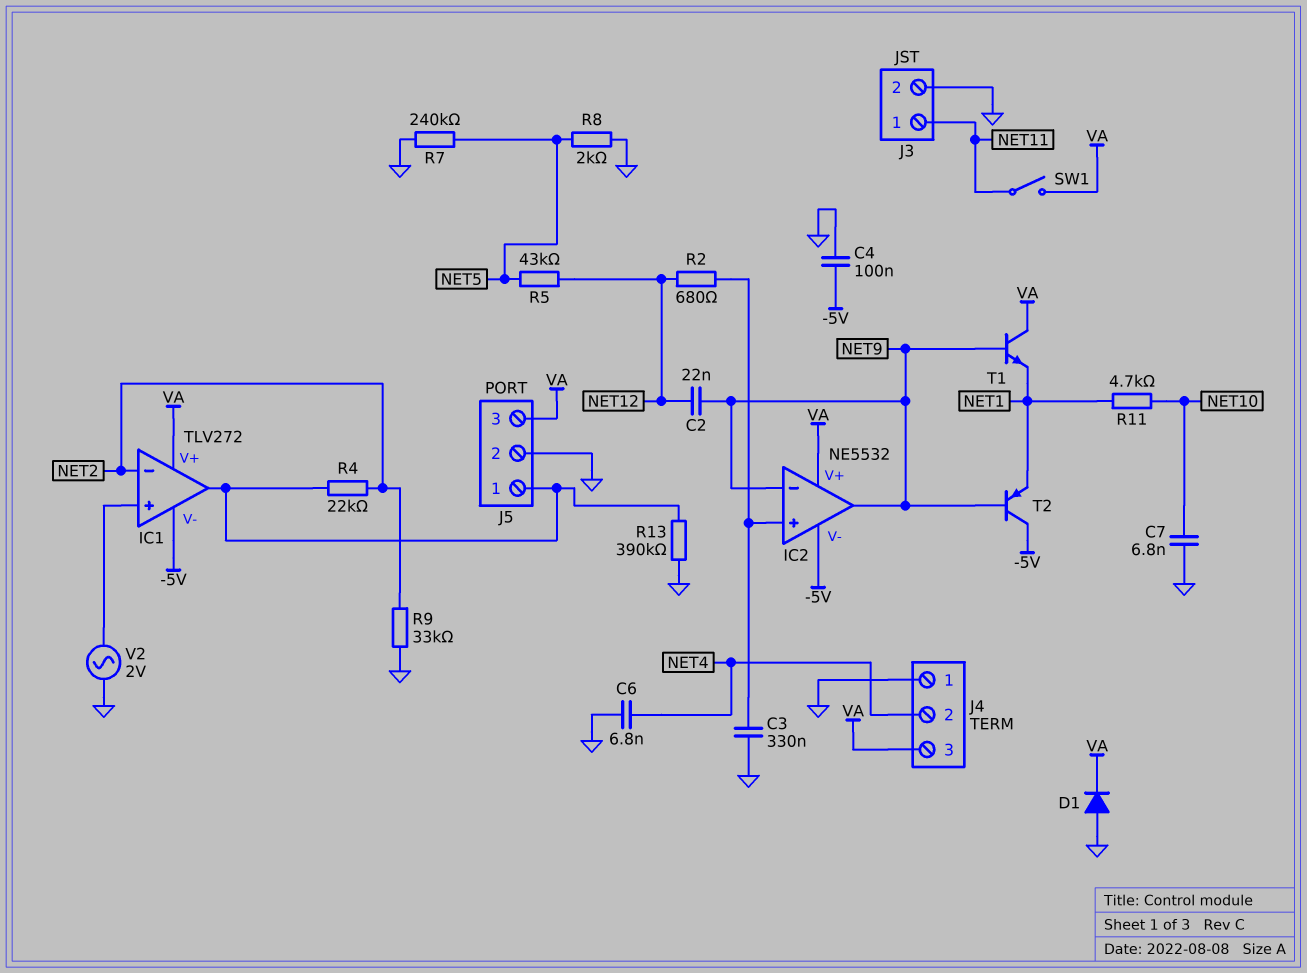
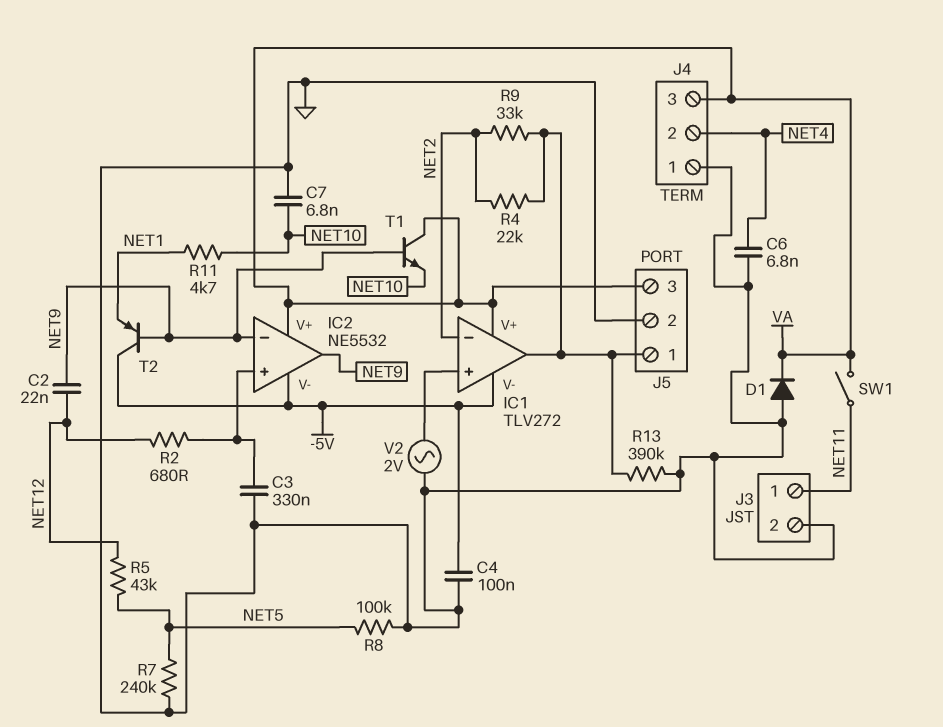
R8: 2k (GND, NET5) -> 100k (GND, NET5)
R9: 33k (GND, NET2) -> 33k (IC1/out, NET2)
T1: NPN (B NET9, C VA, E NET1) -> NPN (B NET9, C VA, E NET10)

